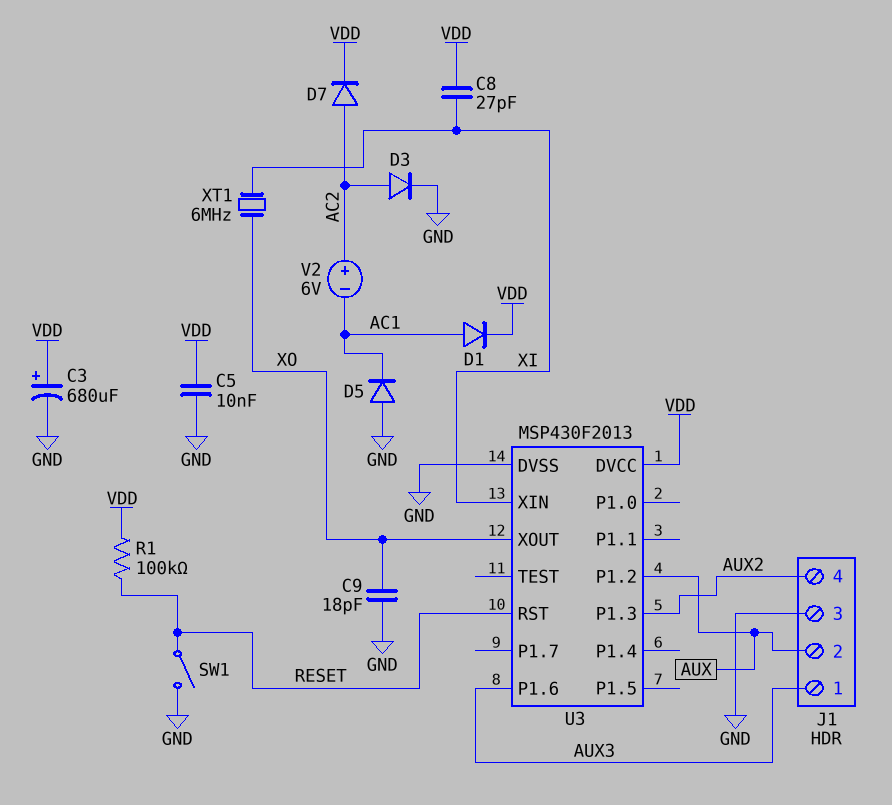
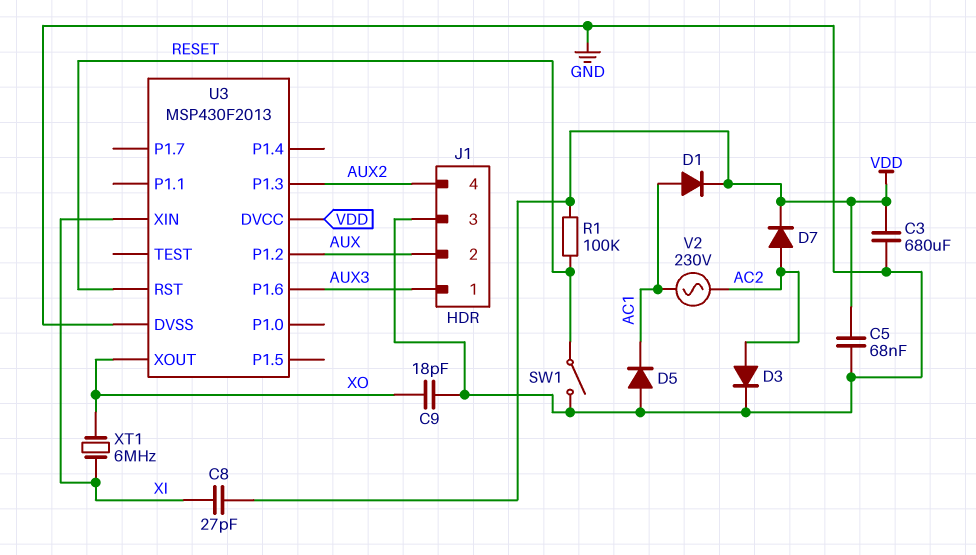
C3: 680uF (plus VDD, minus GND) -> 680uF (GND, VDD)
C5: 10nF (GND, VDD) -> 68nF (GND, VDD)
V2: 6V (plus AC2, minus AC1) -> AC 230V (AC1, AC2)

